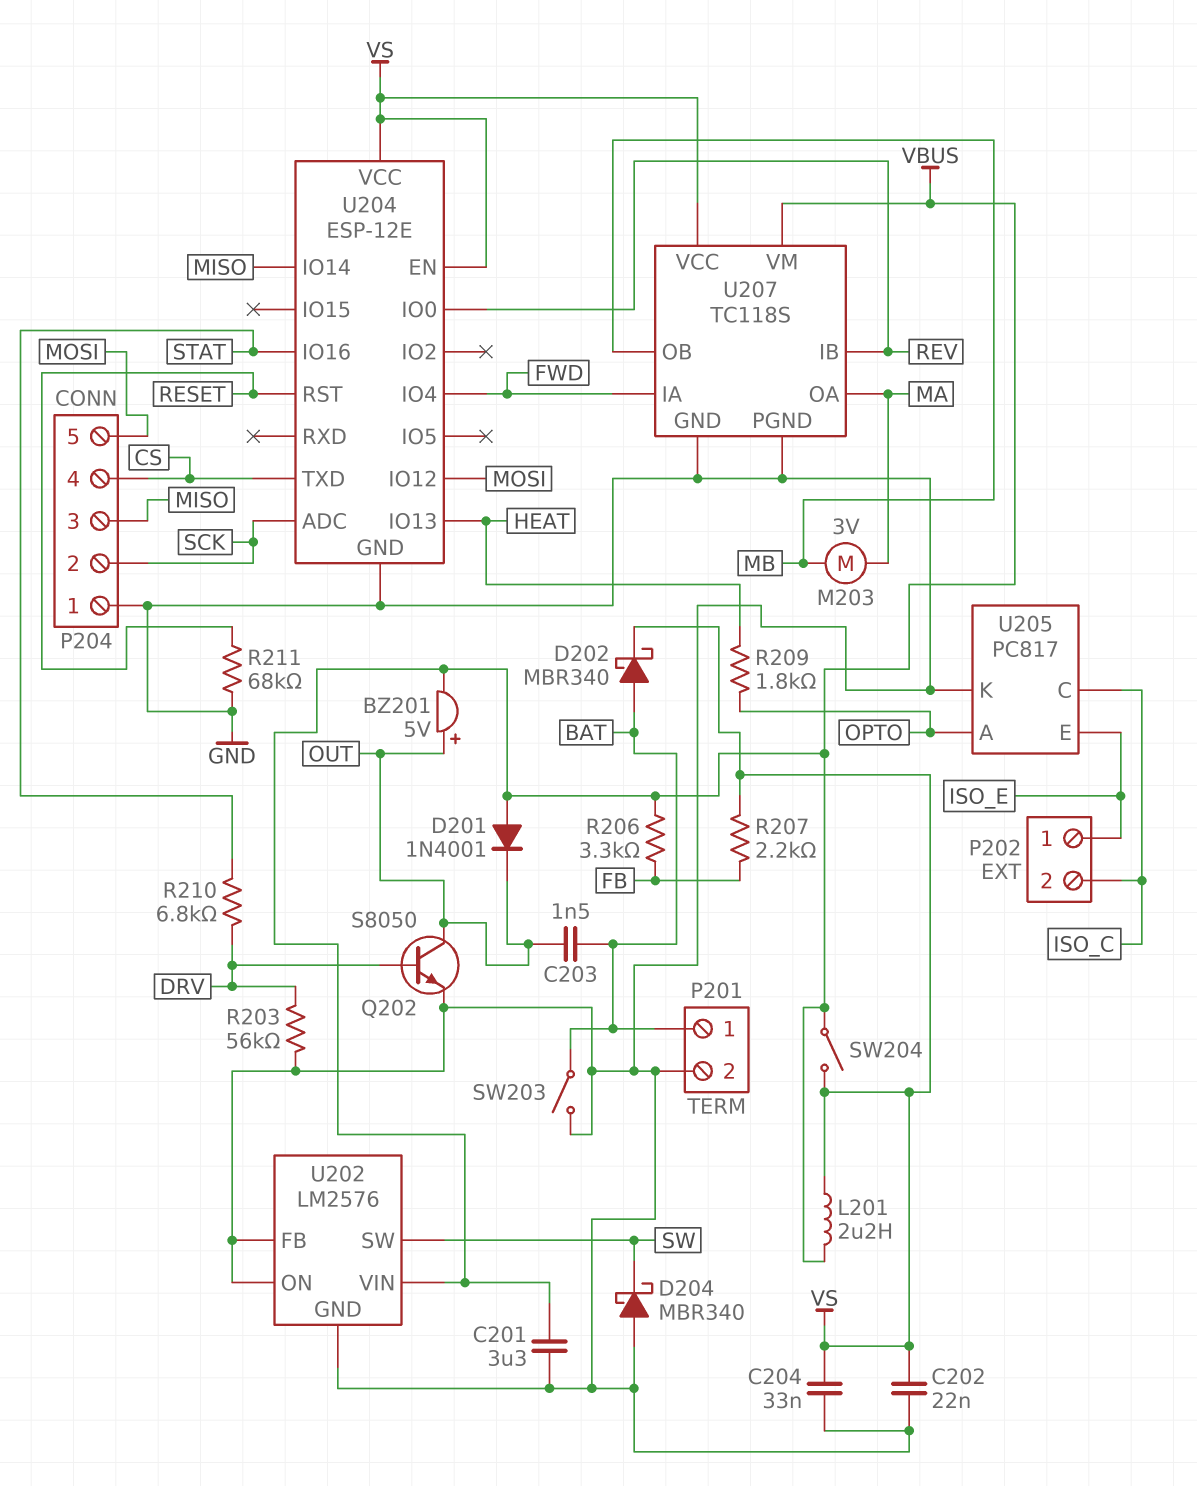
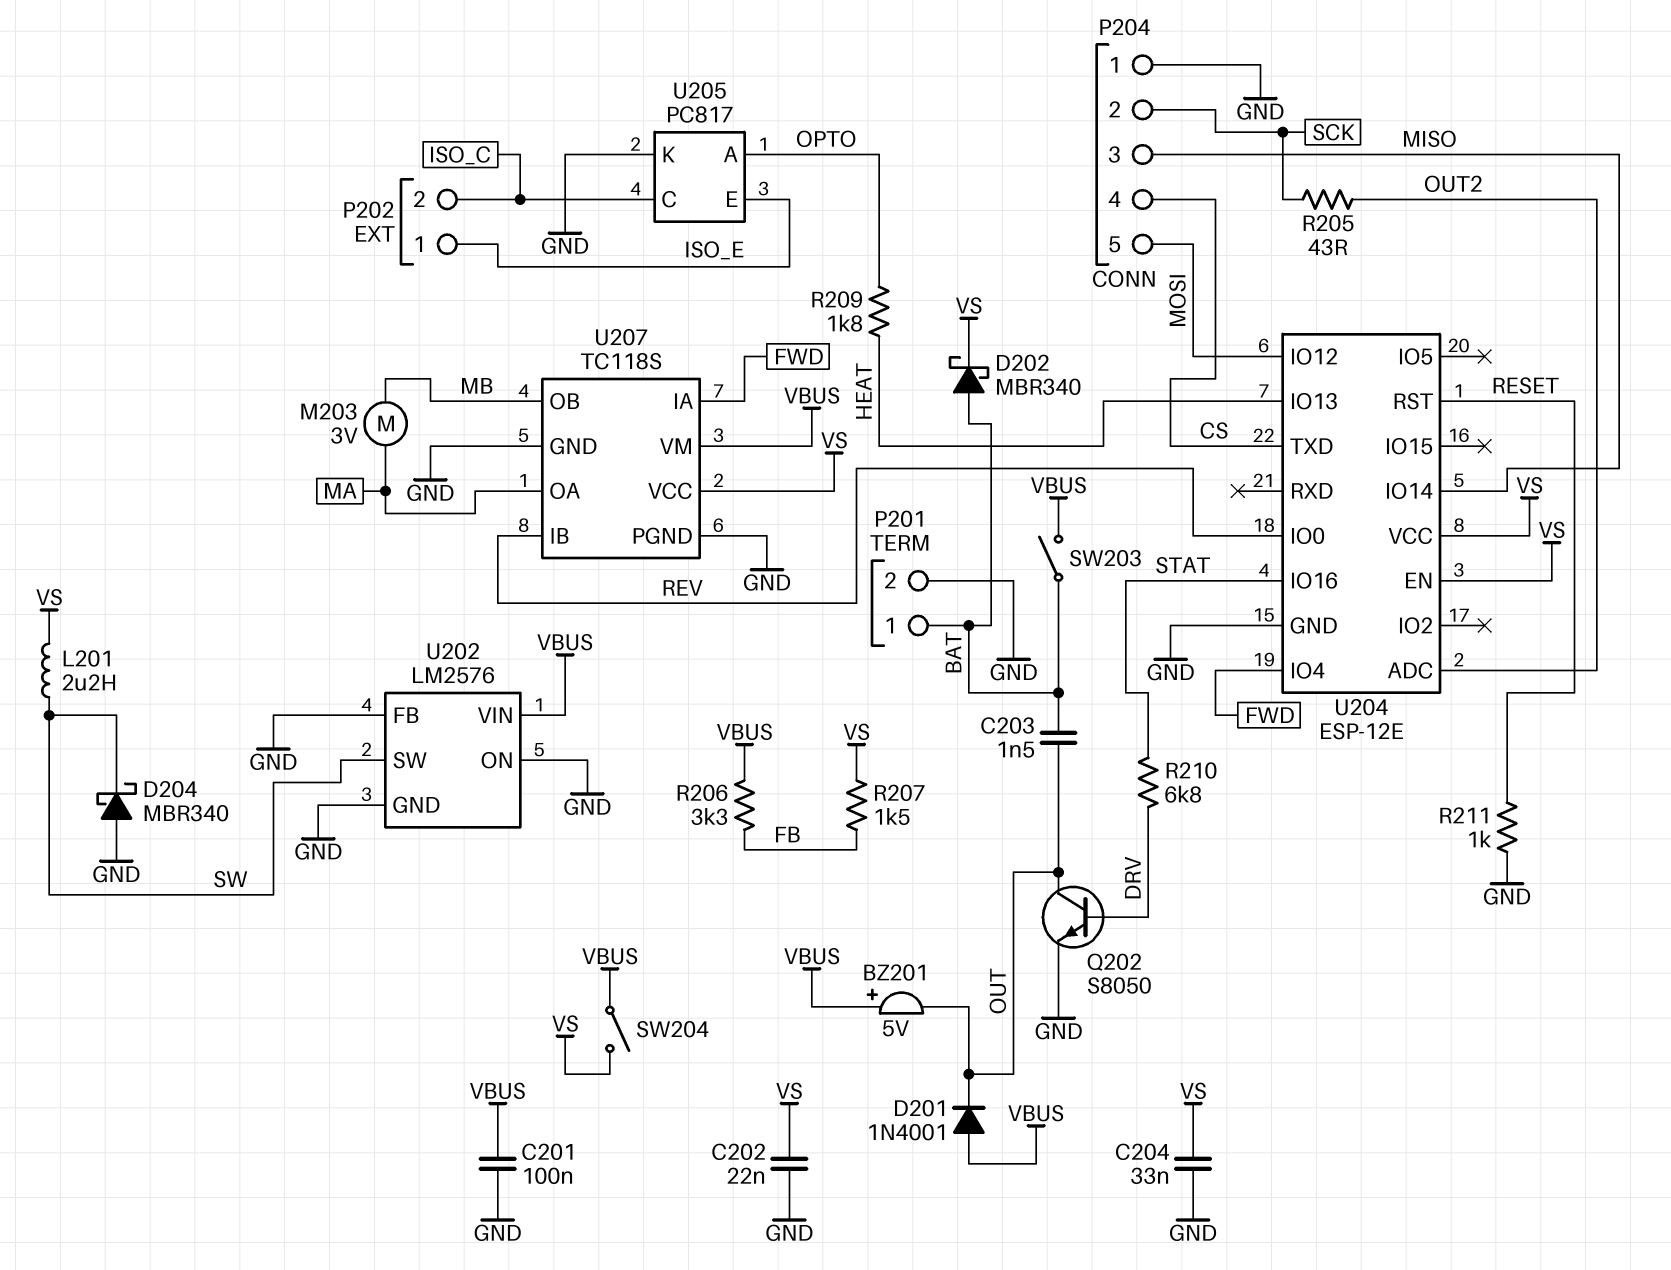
BZ201: buzzer 5V (plus OUT, minus VBUS) -> buzzer 5V (plus VBUS, minus OUT)
C201: 3.3uF (GND, VBUS) -> 100nF (GND, VBUS)
L201: 2.2uH (VBUS, VS) -> 2.2uH (SW, VS)
R203: 56k (DRV, GND) -> none
R205: none -> 43 (OUT2, SCK)
R207: 2.2k (FB, VS) -> 1.5k (FB, VS)
R211: 68k (GND, RESET) -> 1k (GND, RESET)
SW203: switch (BAT, GND) -> switch (BAT, VBUS)
U204 pin ADC: SCK -> OUT2

